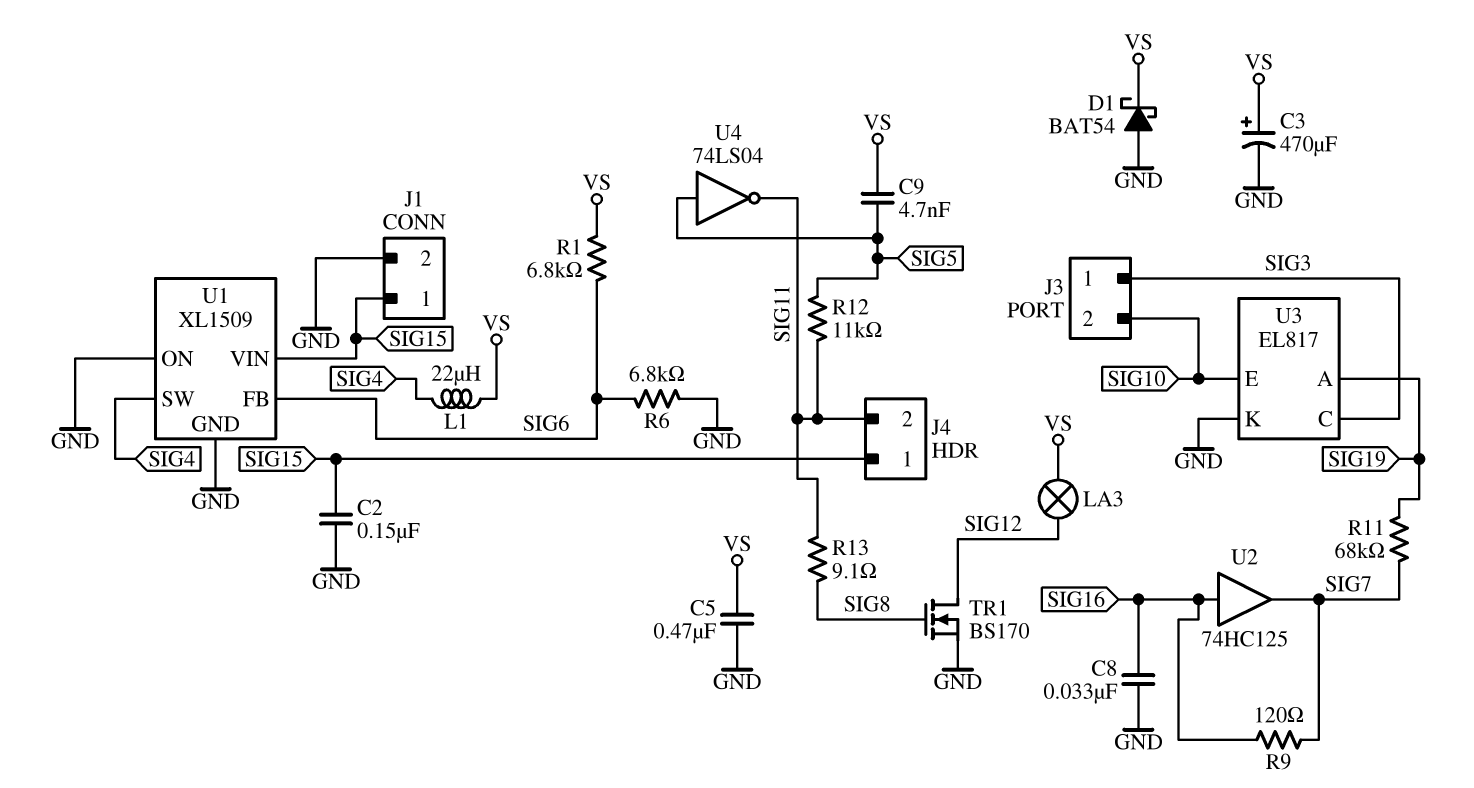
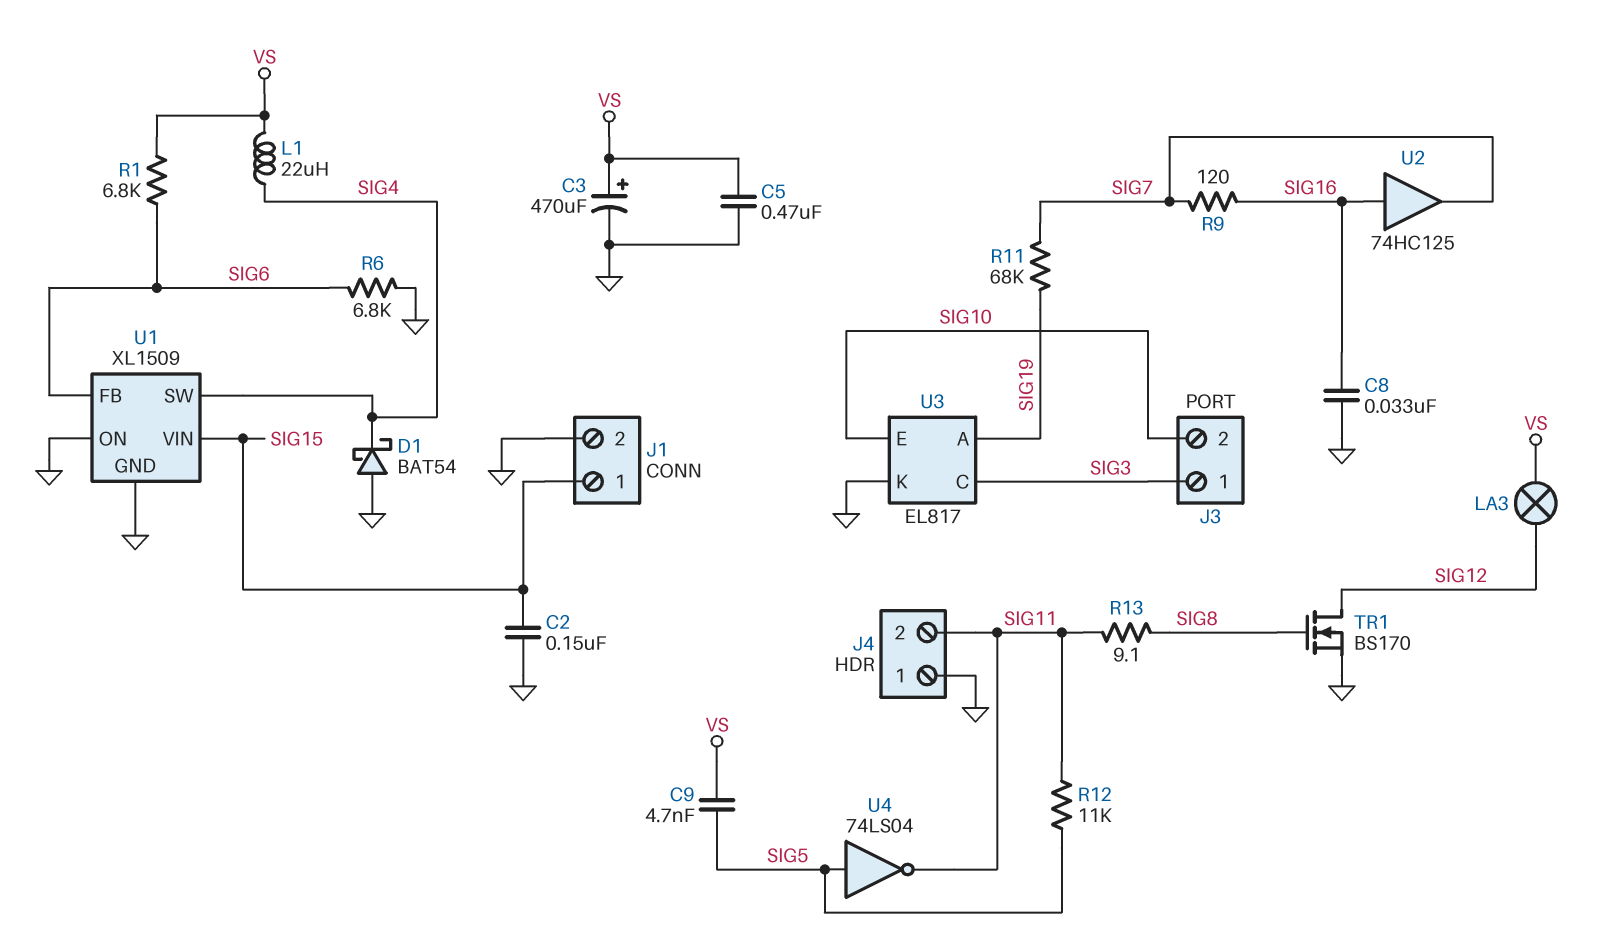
D1: schottky BAT54 (A GND, K VS) -> schottky BAT54 (A GND, K SIG4)
J4 pin 1: SIG15 -> GND

